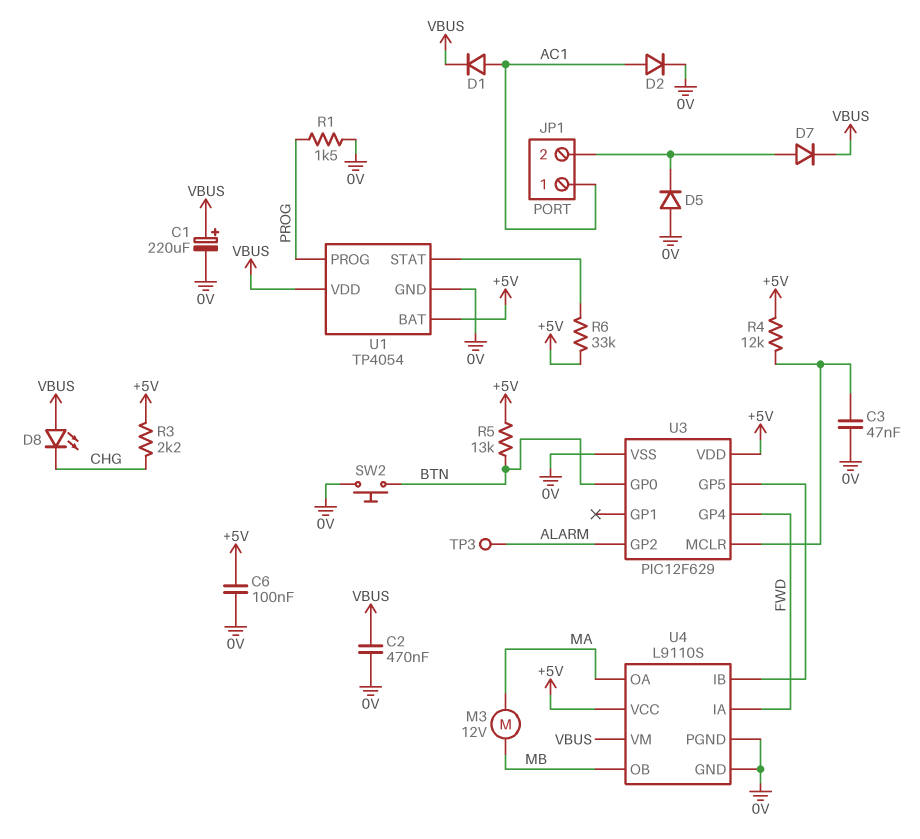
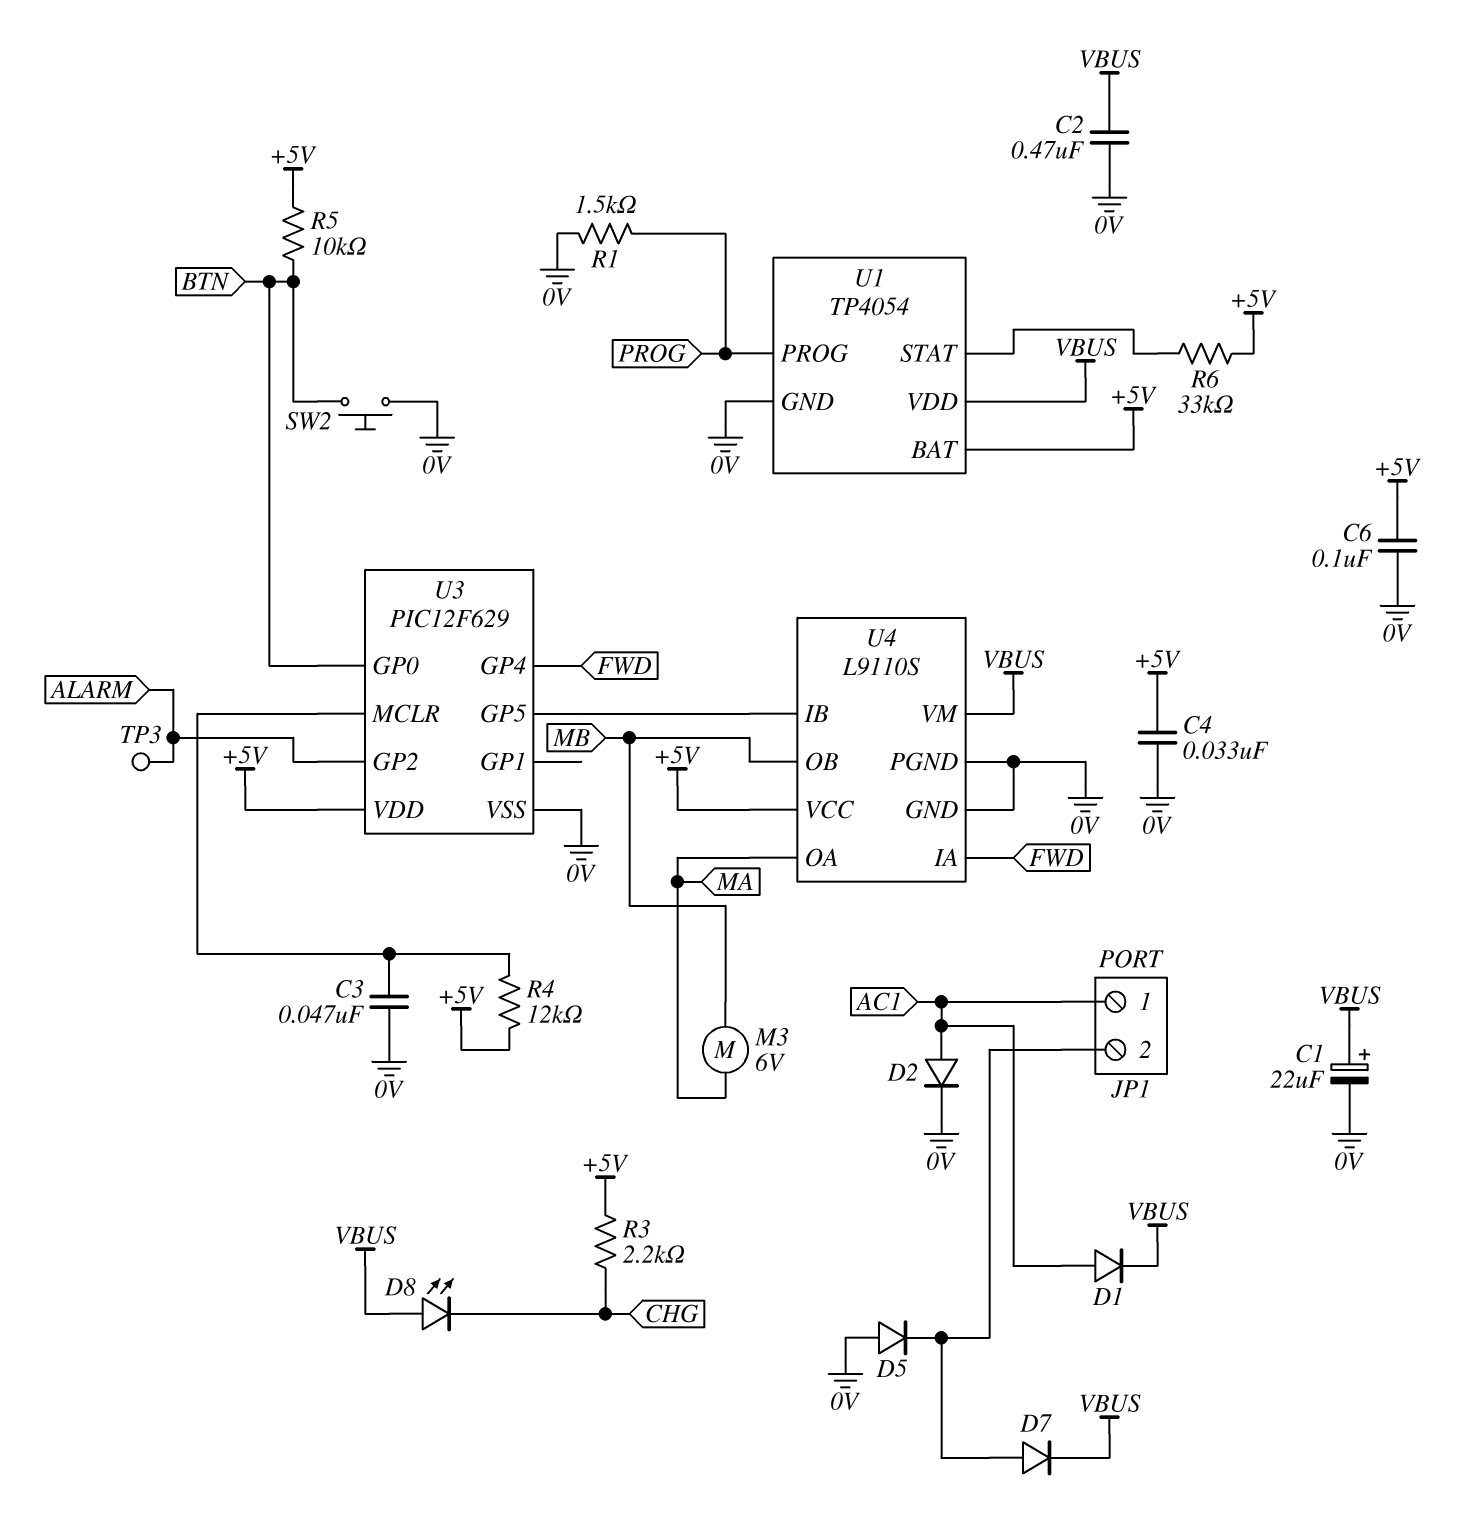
C1: 220uF (plus VBUS, minus 0V) -> 22uF (plus VBUS, minus 0V)
C4: none -> 33nF (+5V, 0V)
M3: motor 12V (MA, MB) -> motor 6V (MA, MB)
R5: 13k (+5V, BTN) -> 10k (+5V, BTN)

